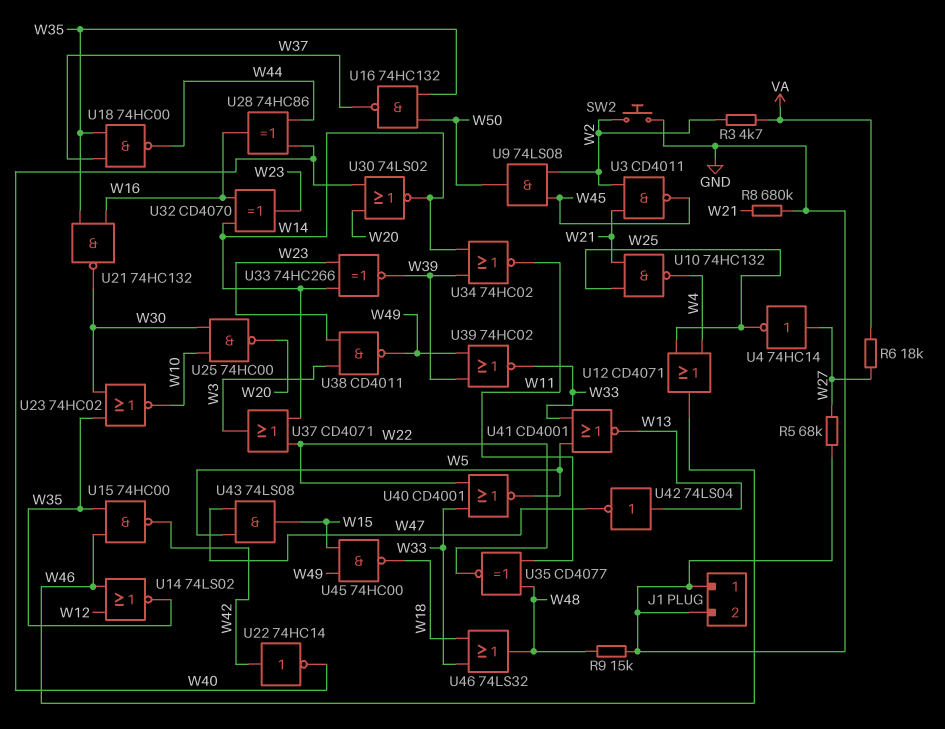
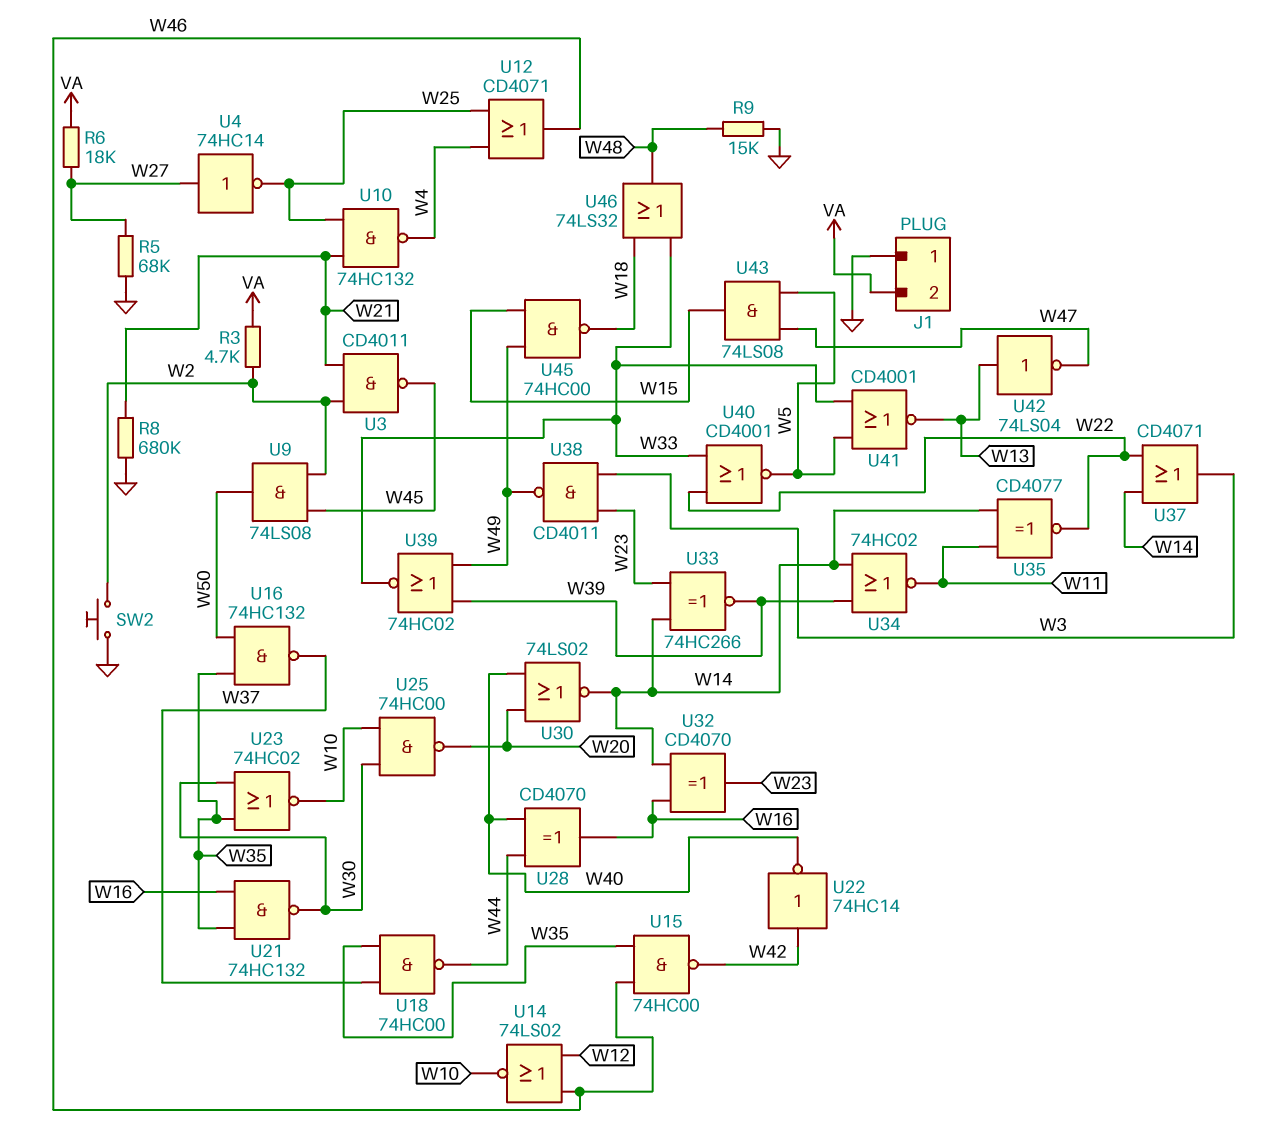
J1 pin 2: GND -> VA
U14: NOR 74LS02 (in W12, in W46, out W35) -> NOR 74LS02 (in W12, in W46, out W10)
U28: XOR 74HC86 (in W40, in W44, out W16) -> XOR CD4070 (in W40, in W44, out W16)
U35: XNOR CD4077 (in W11, in W48, out W22) -> XNOR CD4077 (in W11, in W14, out W22)

